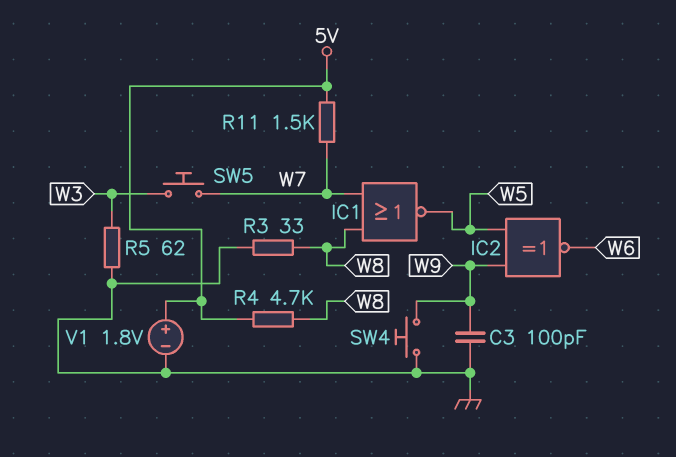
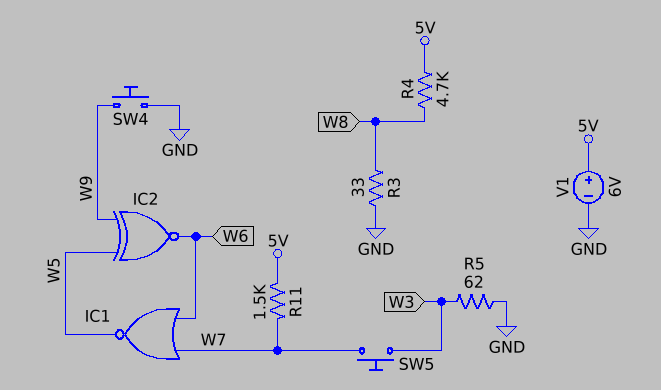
C3: 100pF (GND, W9) -> none
IC1: NOR (in W7, in W8, out W5) -> NOR (in W6, in W7, out W5)
V1: 1.8V (plus 5V, minus GND) -> 6V (plus 5V, minus GND)

